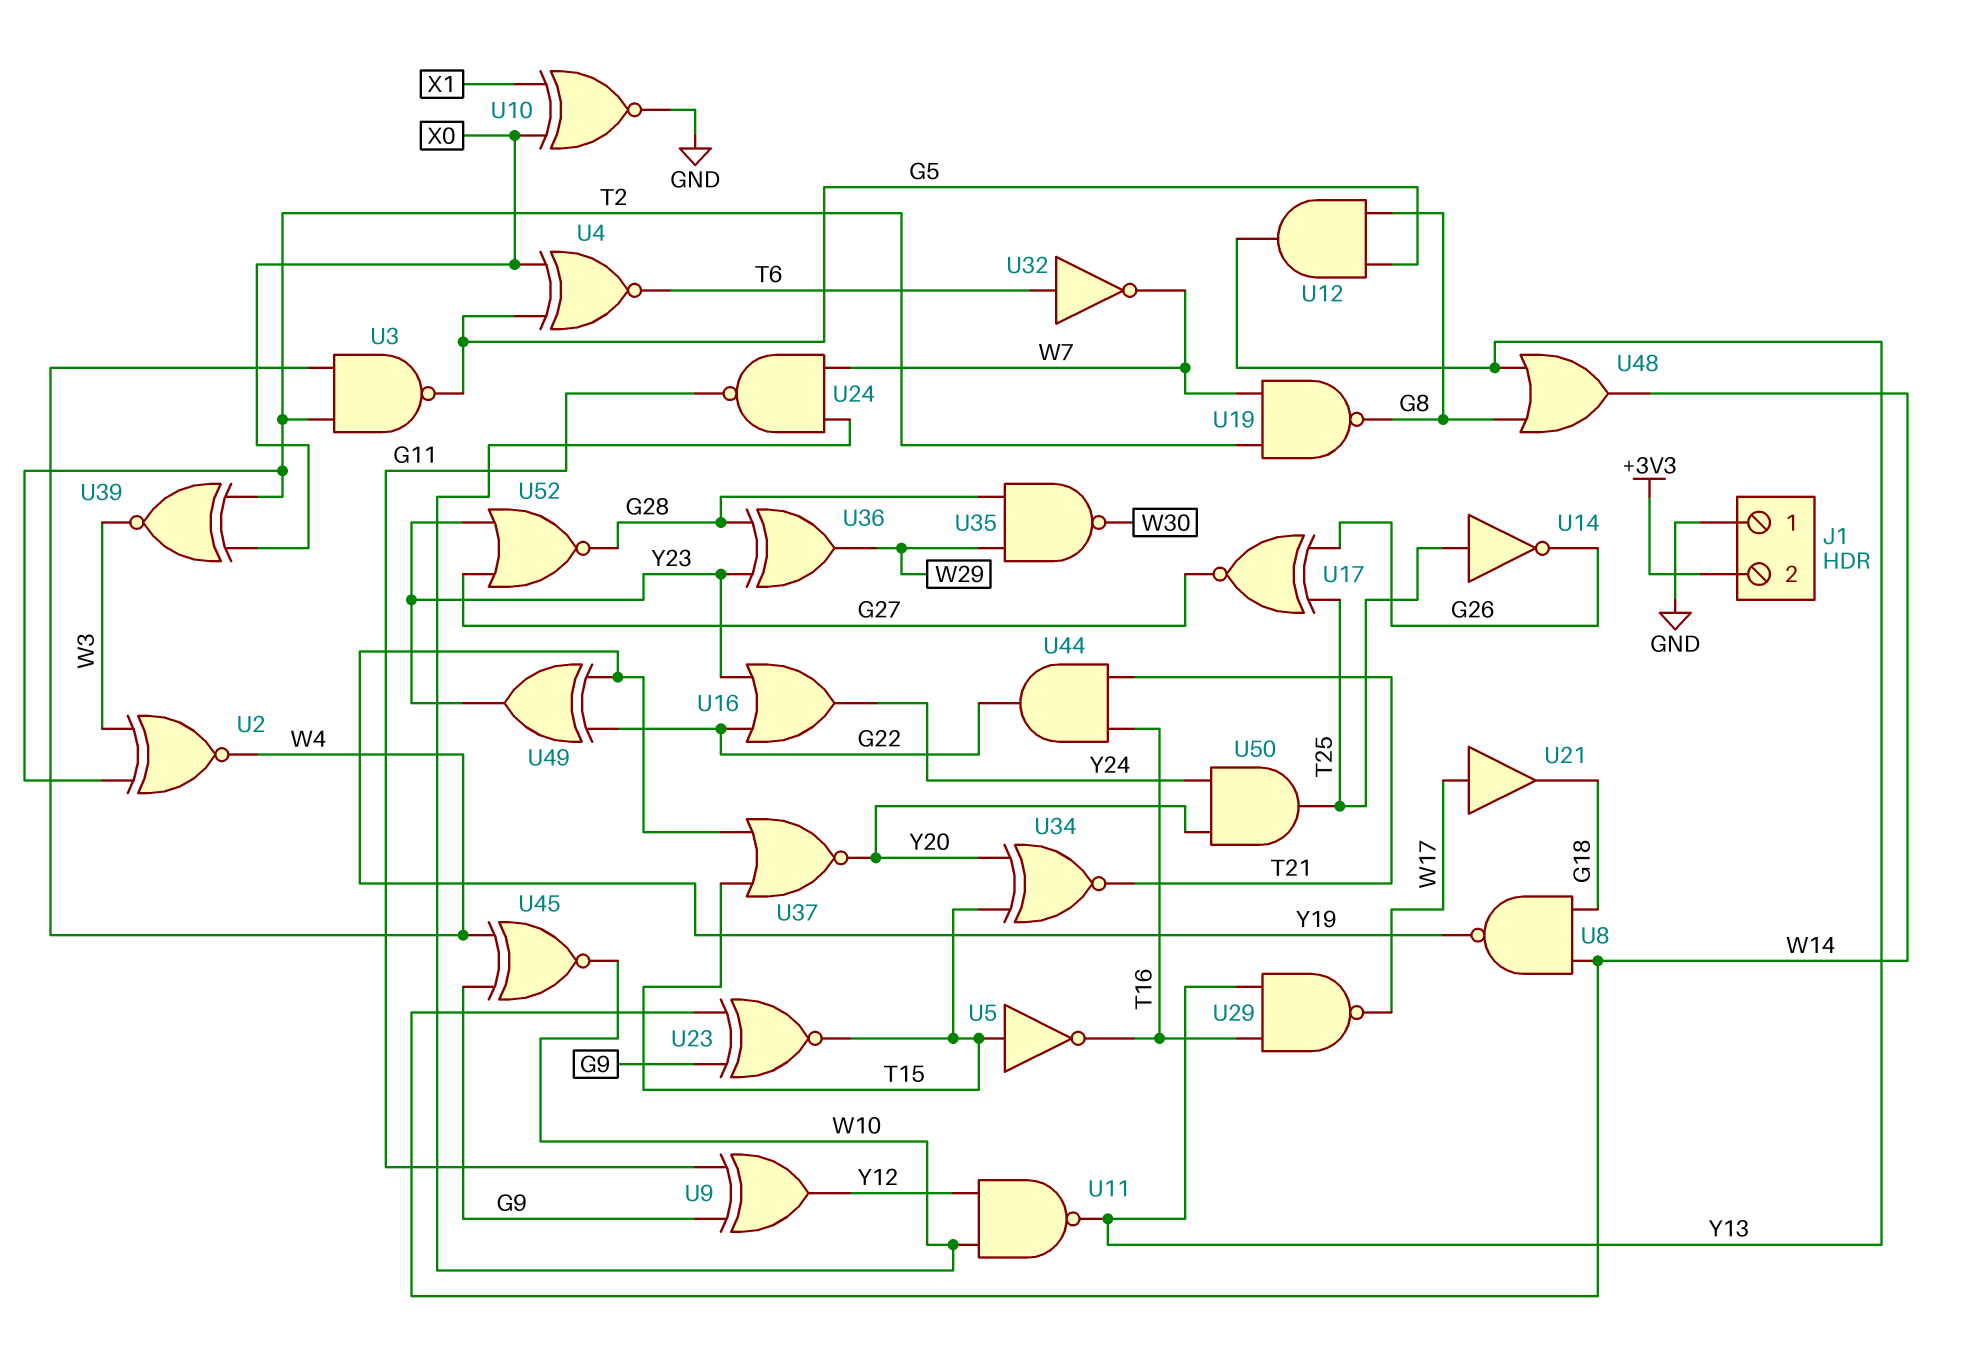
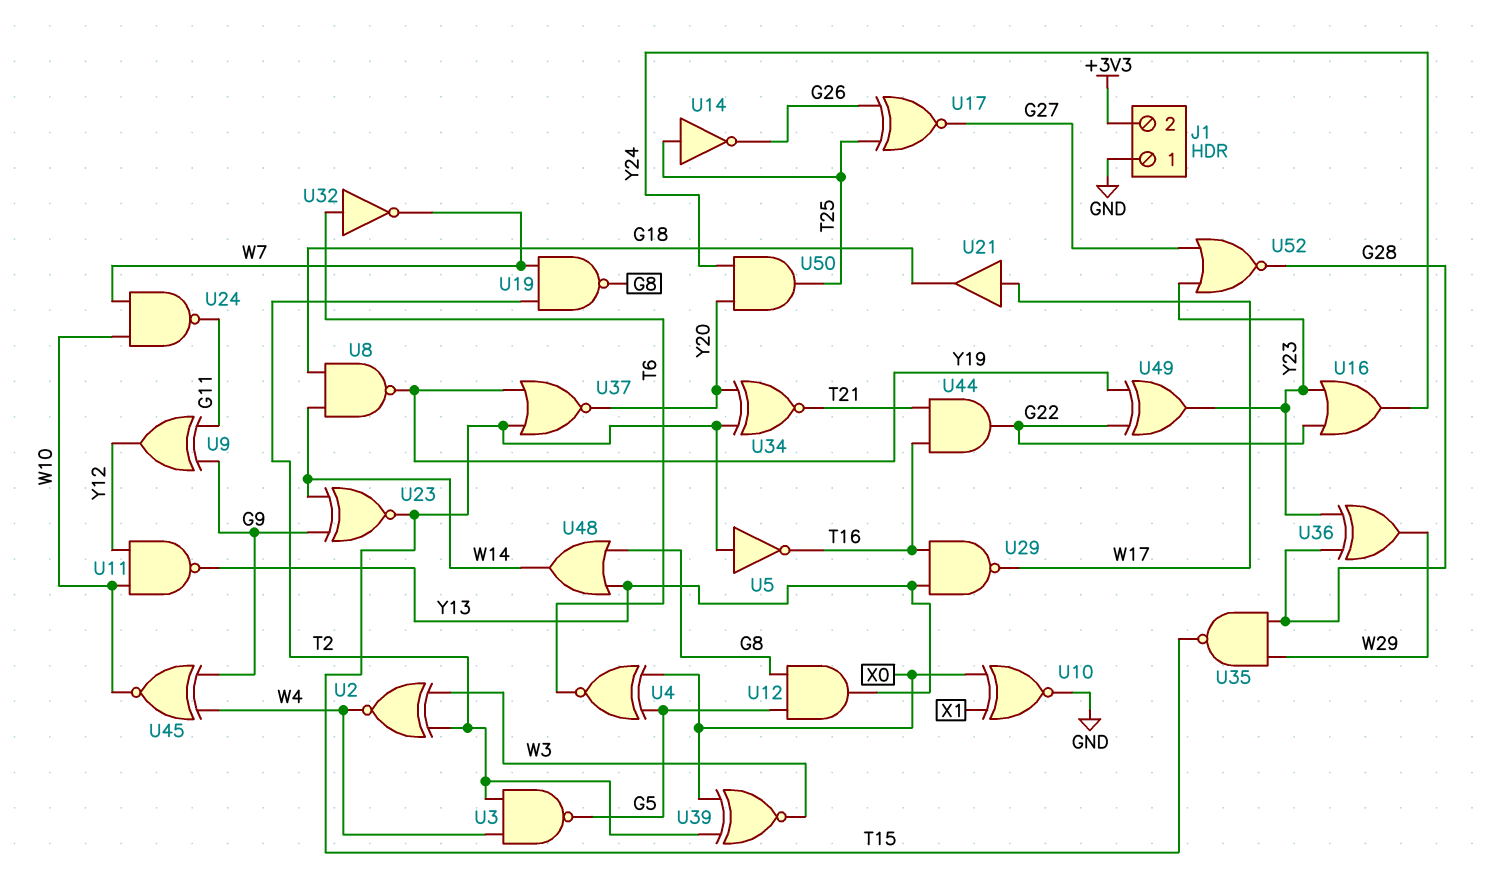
U35: NAND (in G28, in W29, out W30) -> NAND (in G28, in W29, out T15)

